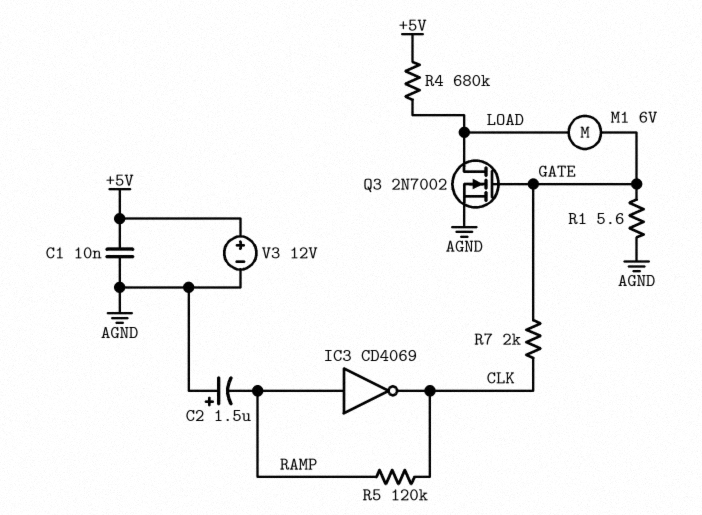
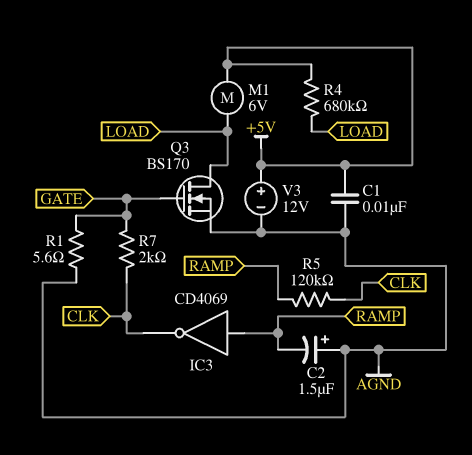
M1: motor 6V (GATE, LOAD) -> motor 6V (+5V, LOAD)
Q3: NMOS 2N7002 (G GATE, D LOAD, S AGND) -> NMOS BS170 (G GATE, D LOAD, S AGND)

